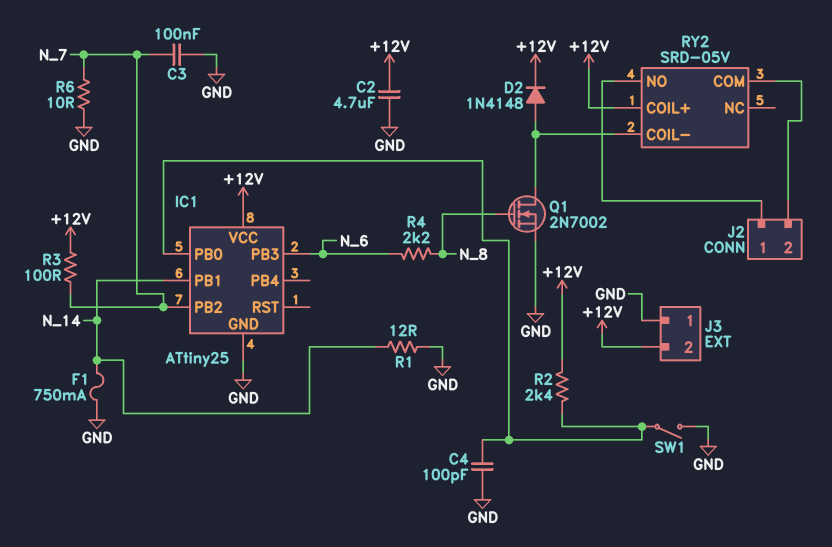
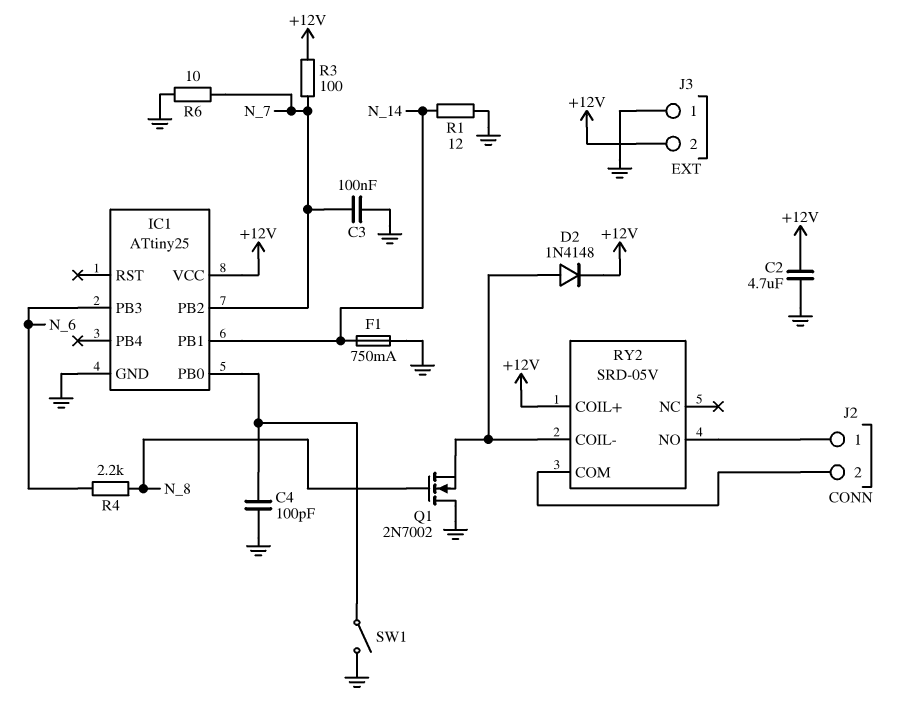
Q1: NMOS 2N7002 (G N_8, D RY2/COIL-, S GND) -> NMOS 2N7002 (G N_8, D GND, S RY2/COIL-)
R2: 2.4k (+12V, IC1/PB0) -> none

